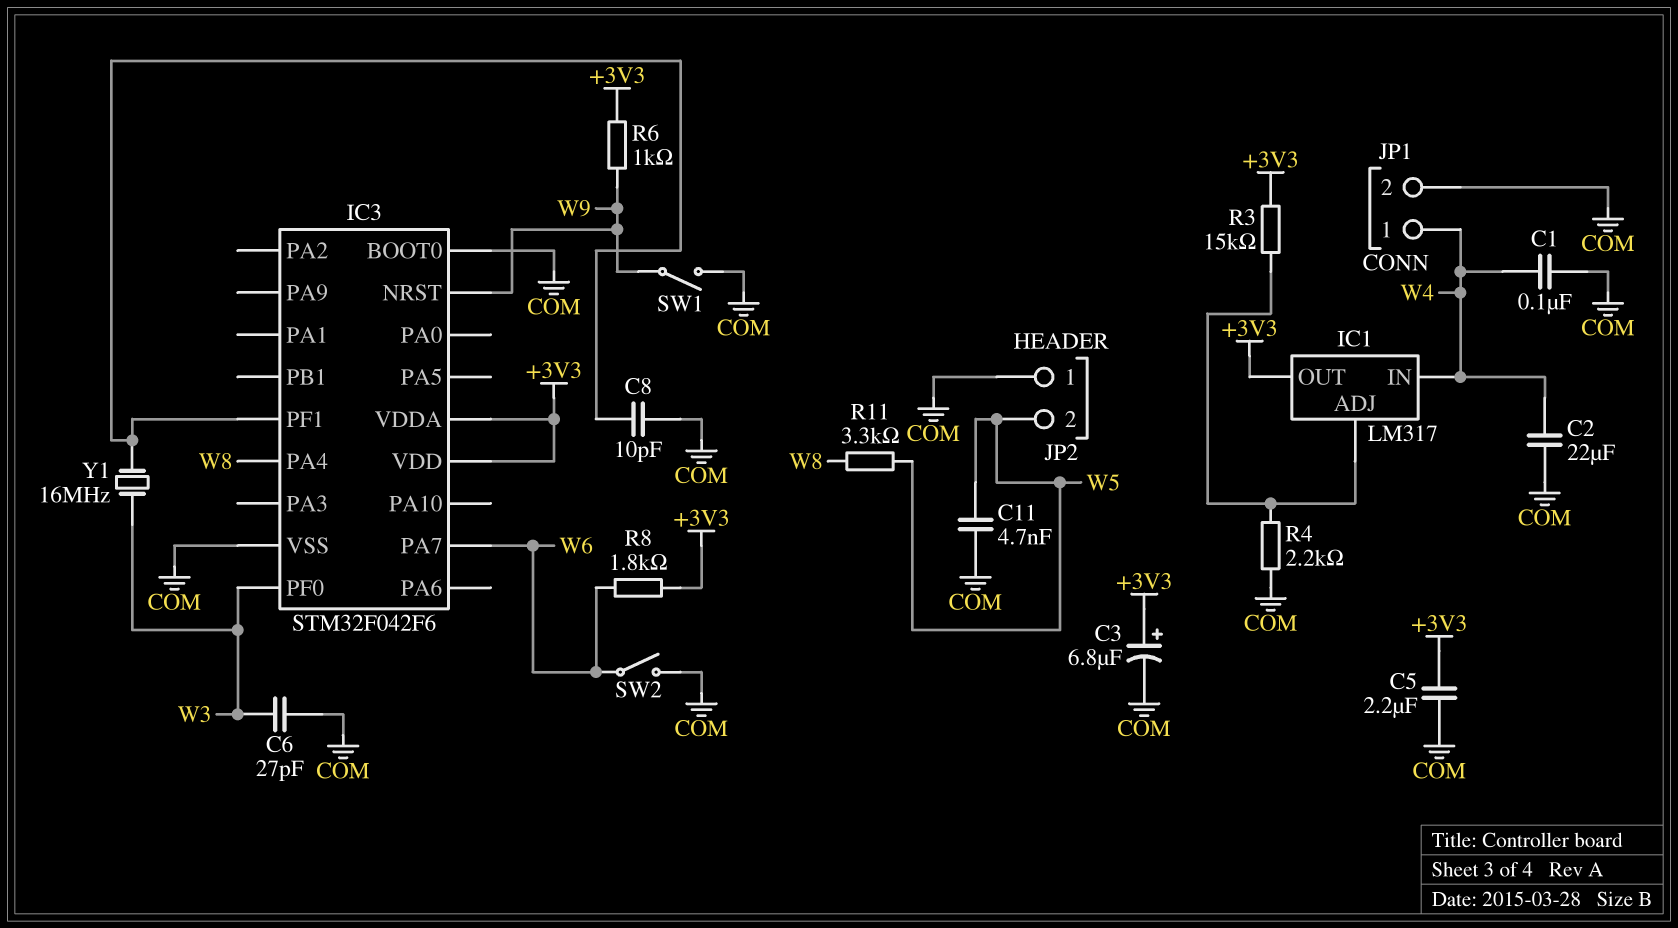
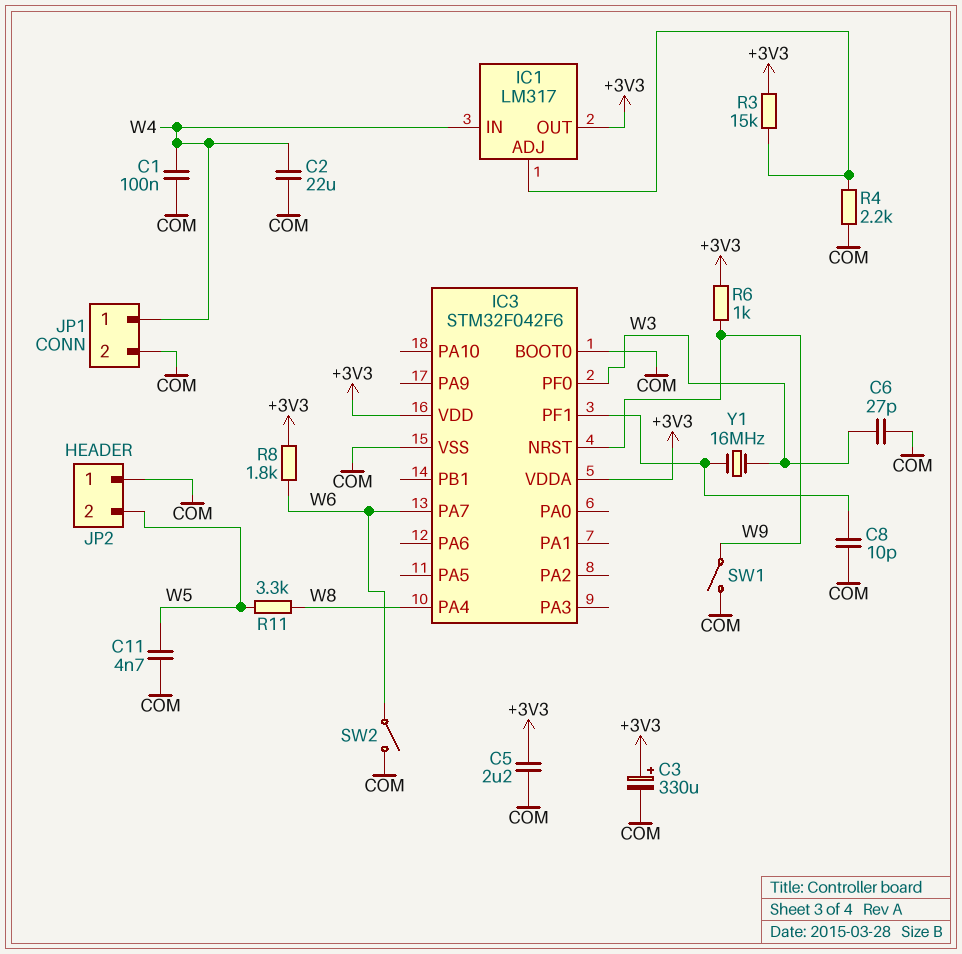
C3: 6.8uF (plus +3V3, minus COM) -> 330uF (plus +3V3, minus COM)

